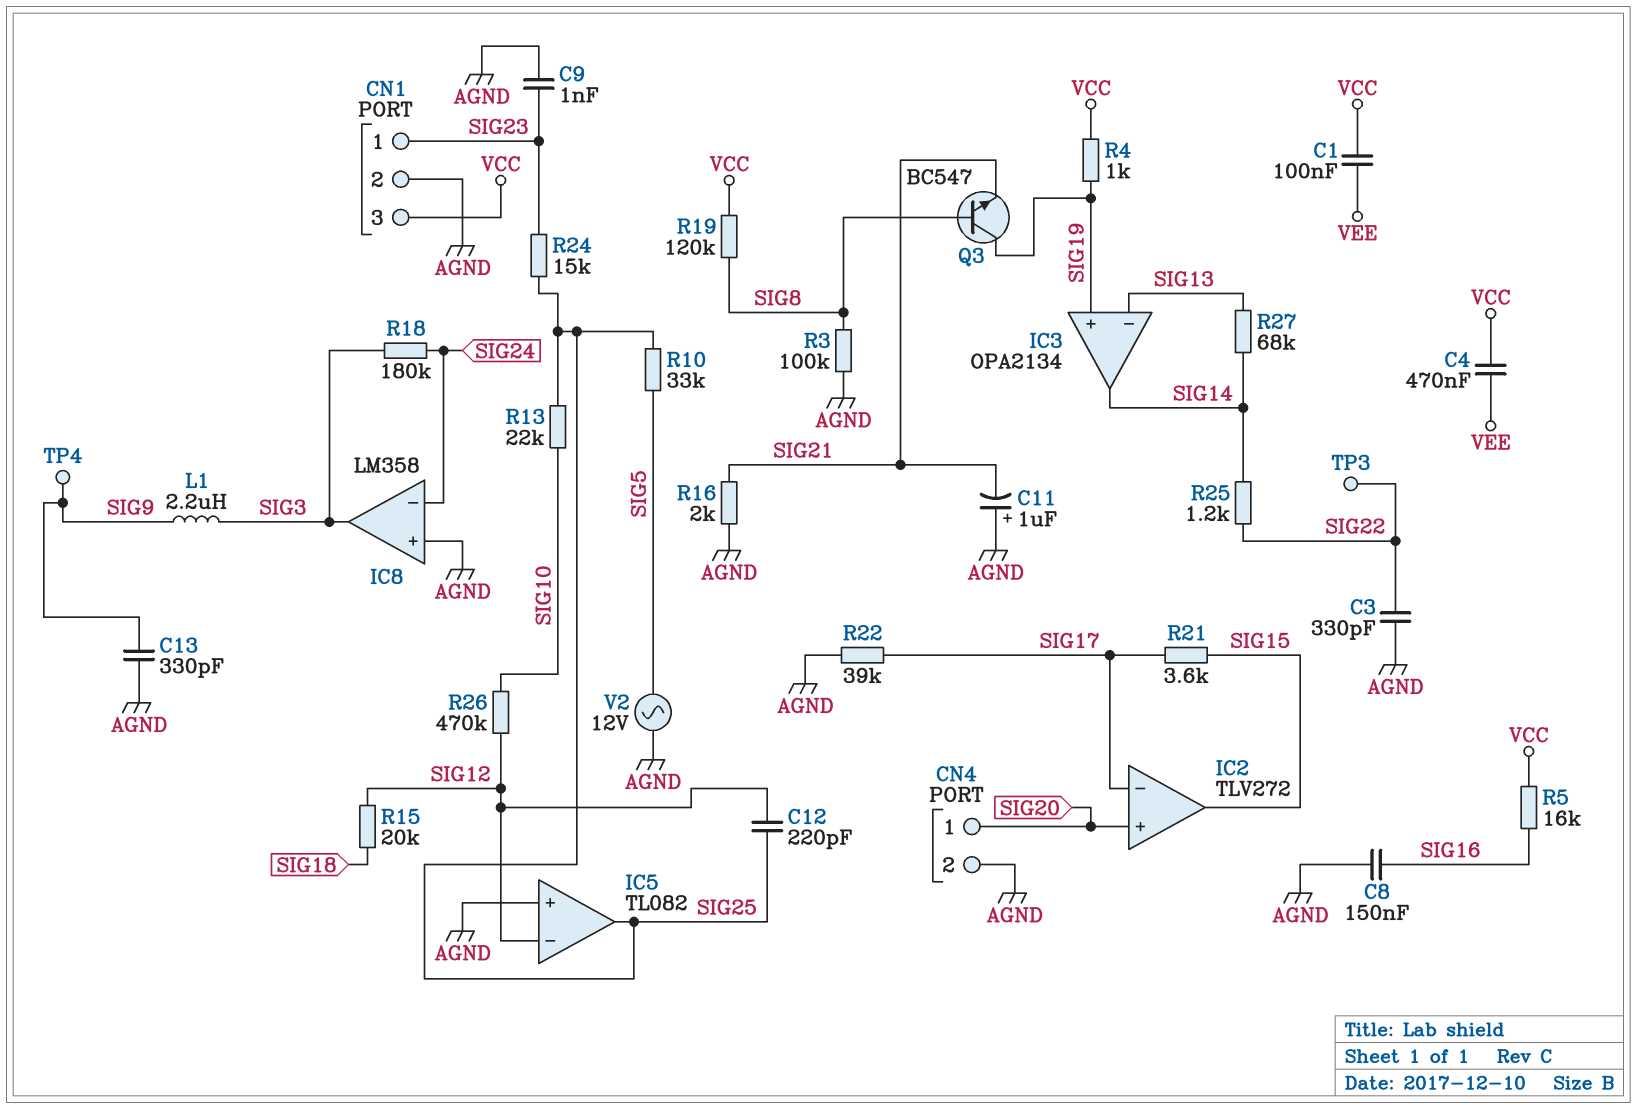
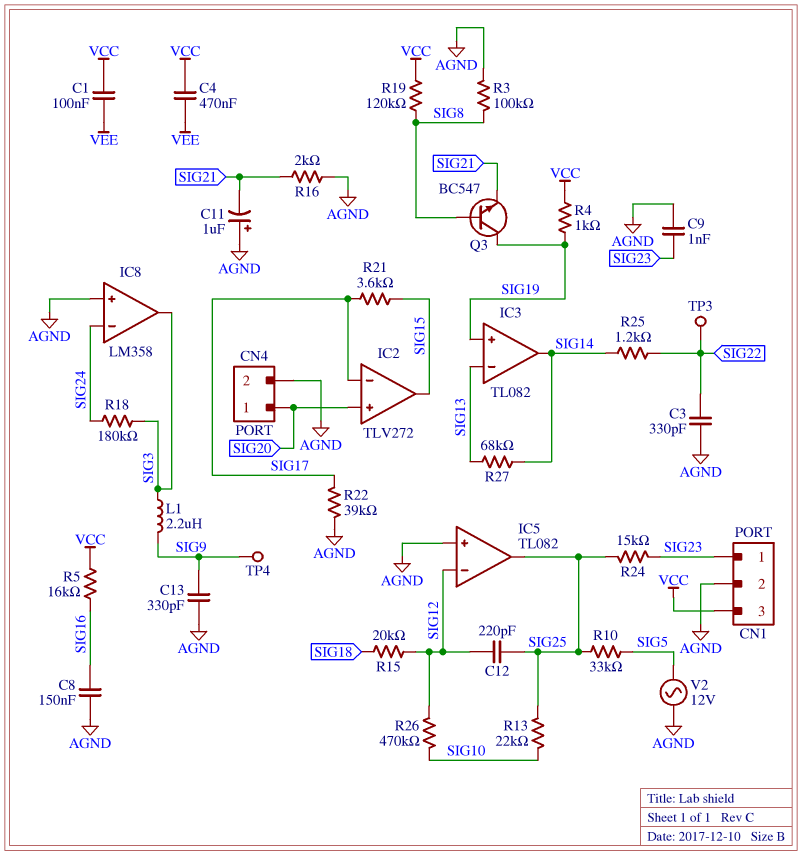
IC3: OPA2134 -> TL082

